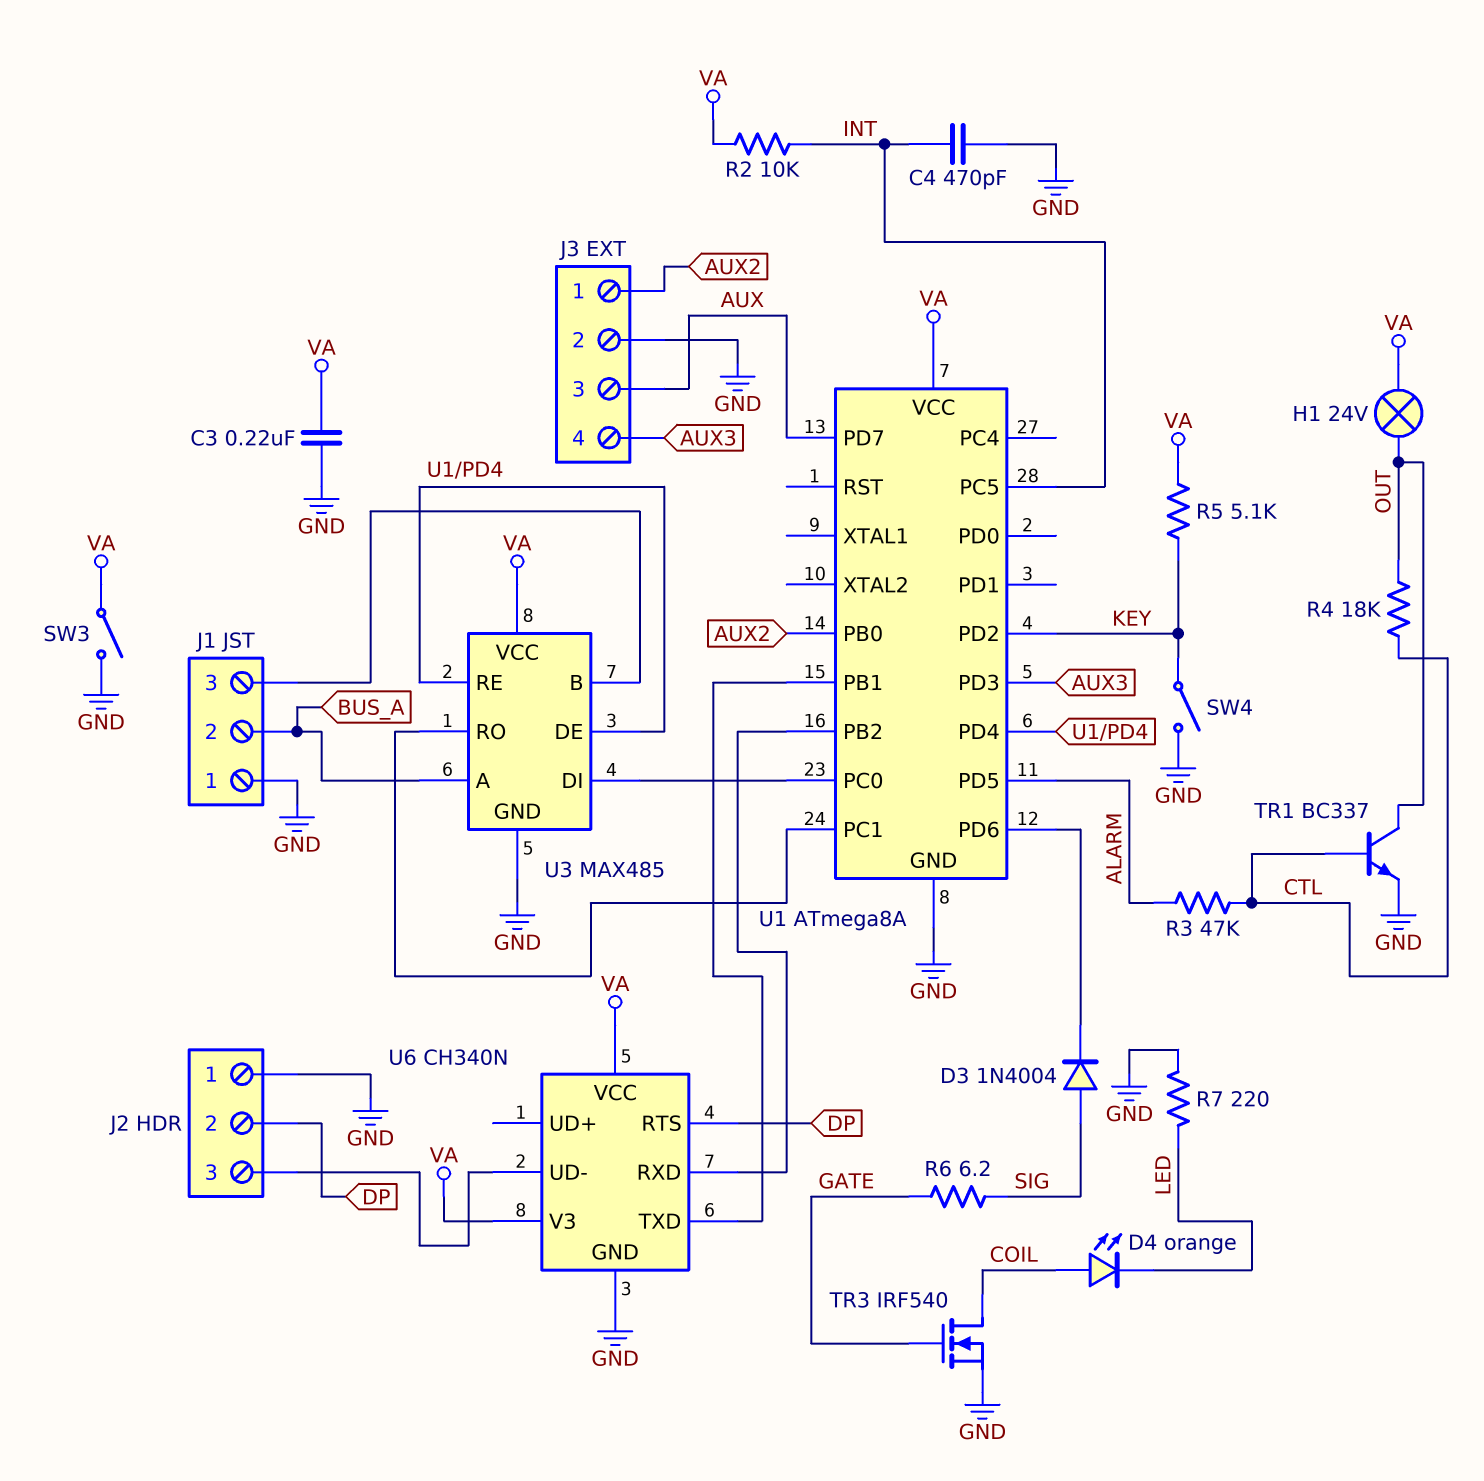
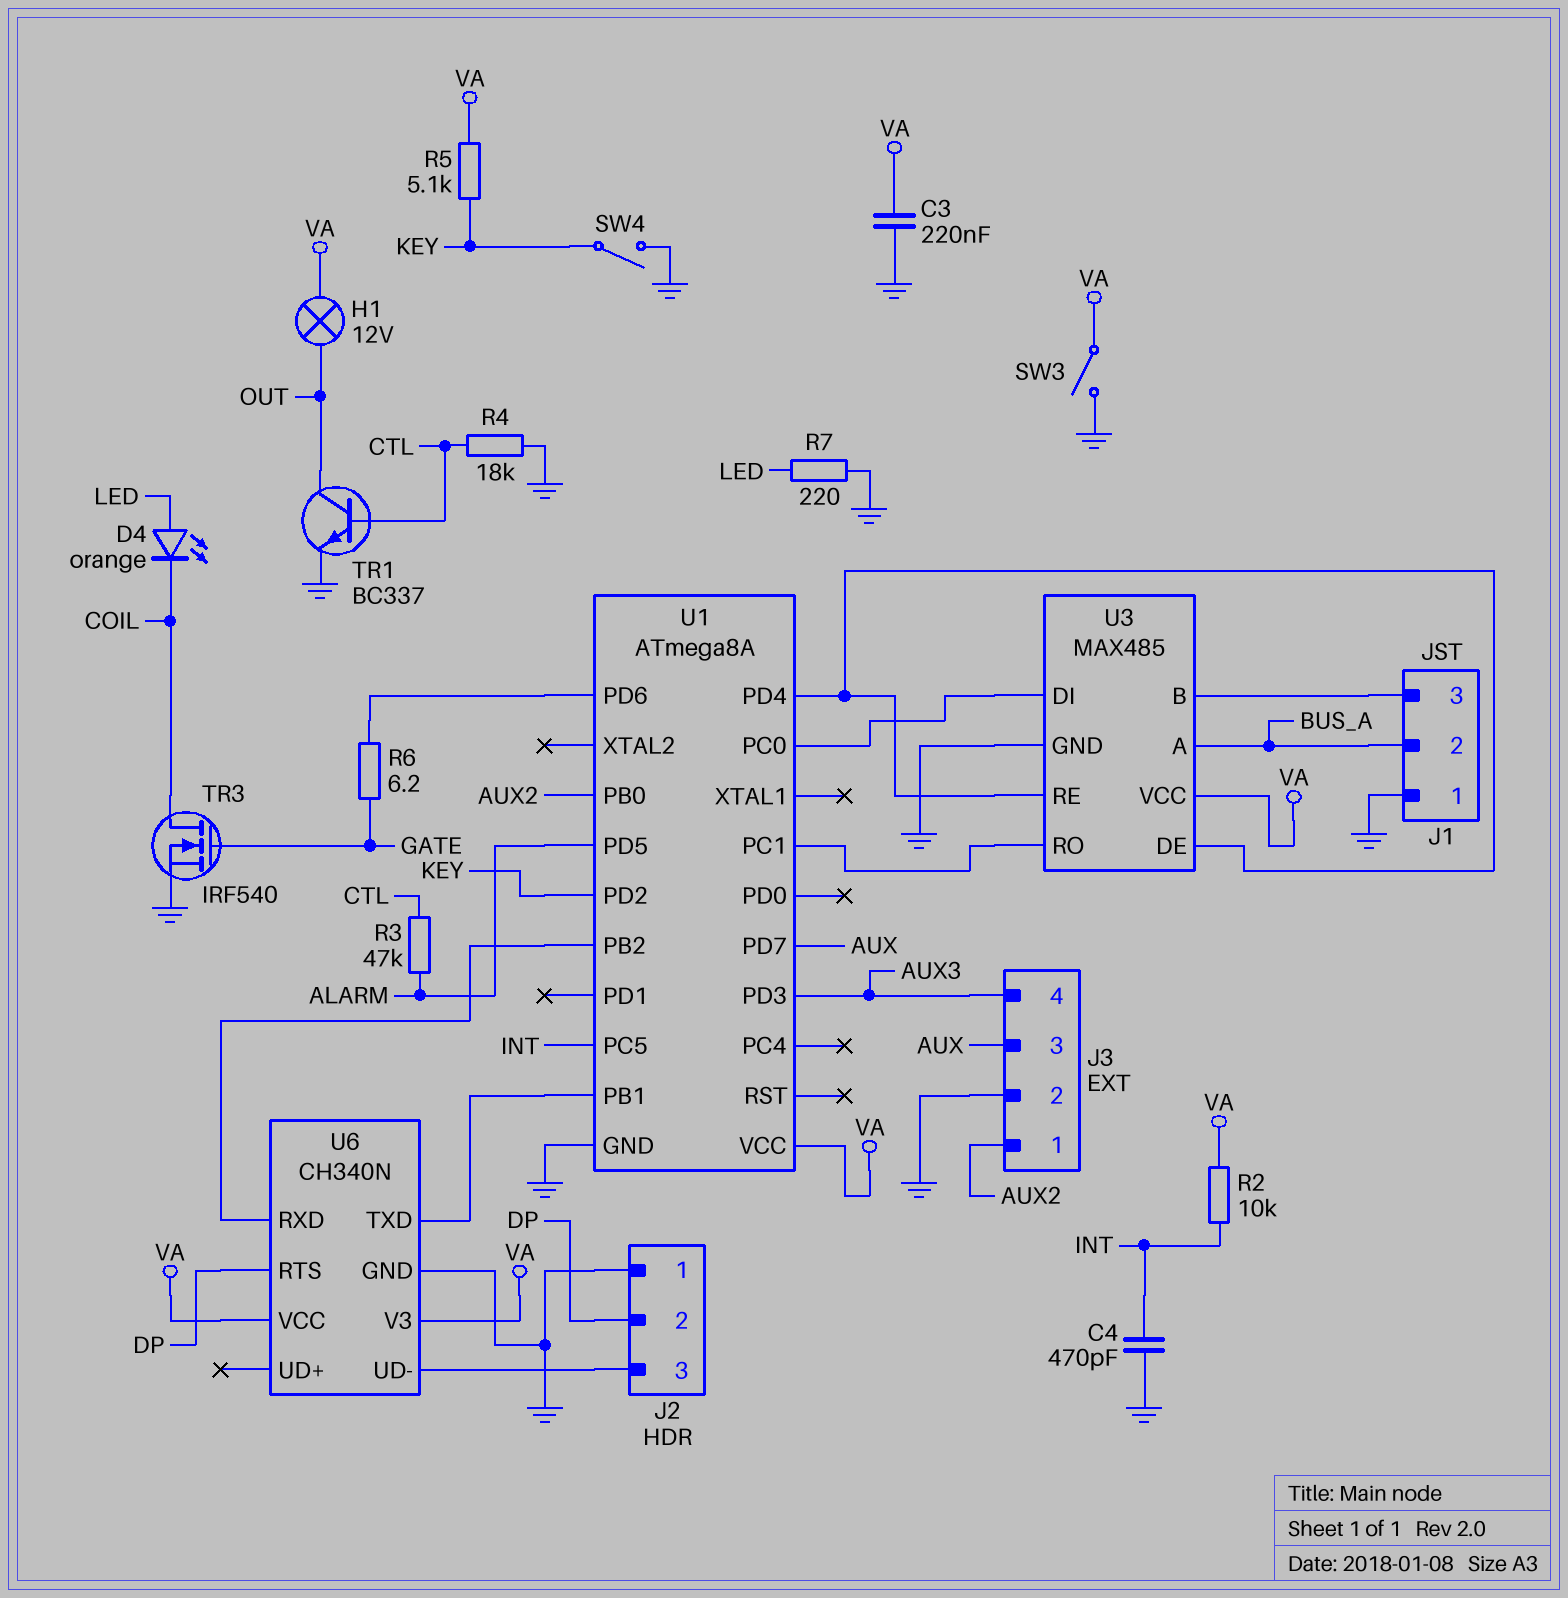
D3: diode 1N4004 (A SIG, K U1/PD6) -> none
D4: LED orange (A COIL, K LED) -> LED orange (A LED, K COIL)
H1: lamp 24V (OUT, VA) -> lamp 12V (OUT, VA)
R4: 18k (CTL, OUT) -> 18k (CTL, GND)
R6: 6.2 (GATE, SIG) -> 6.2 (GATE, U1/PD6)

